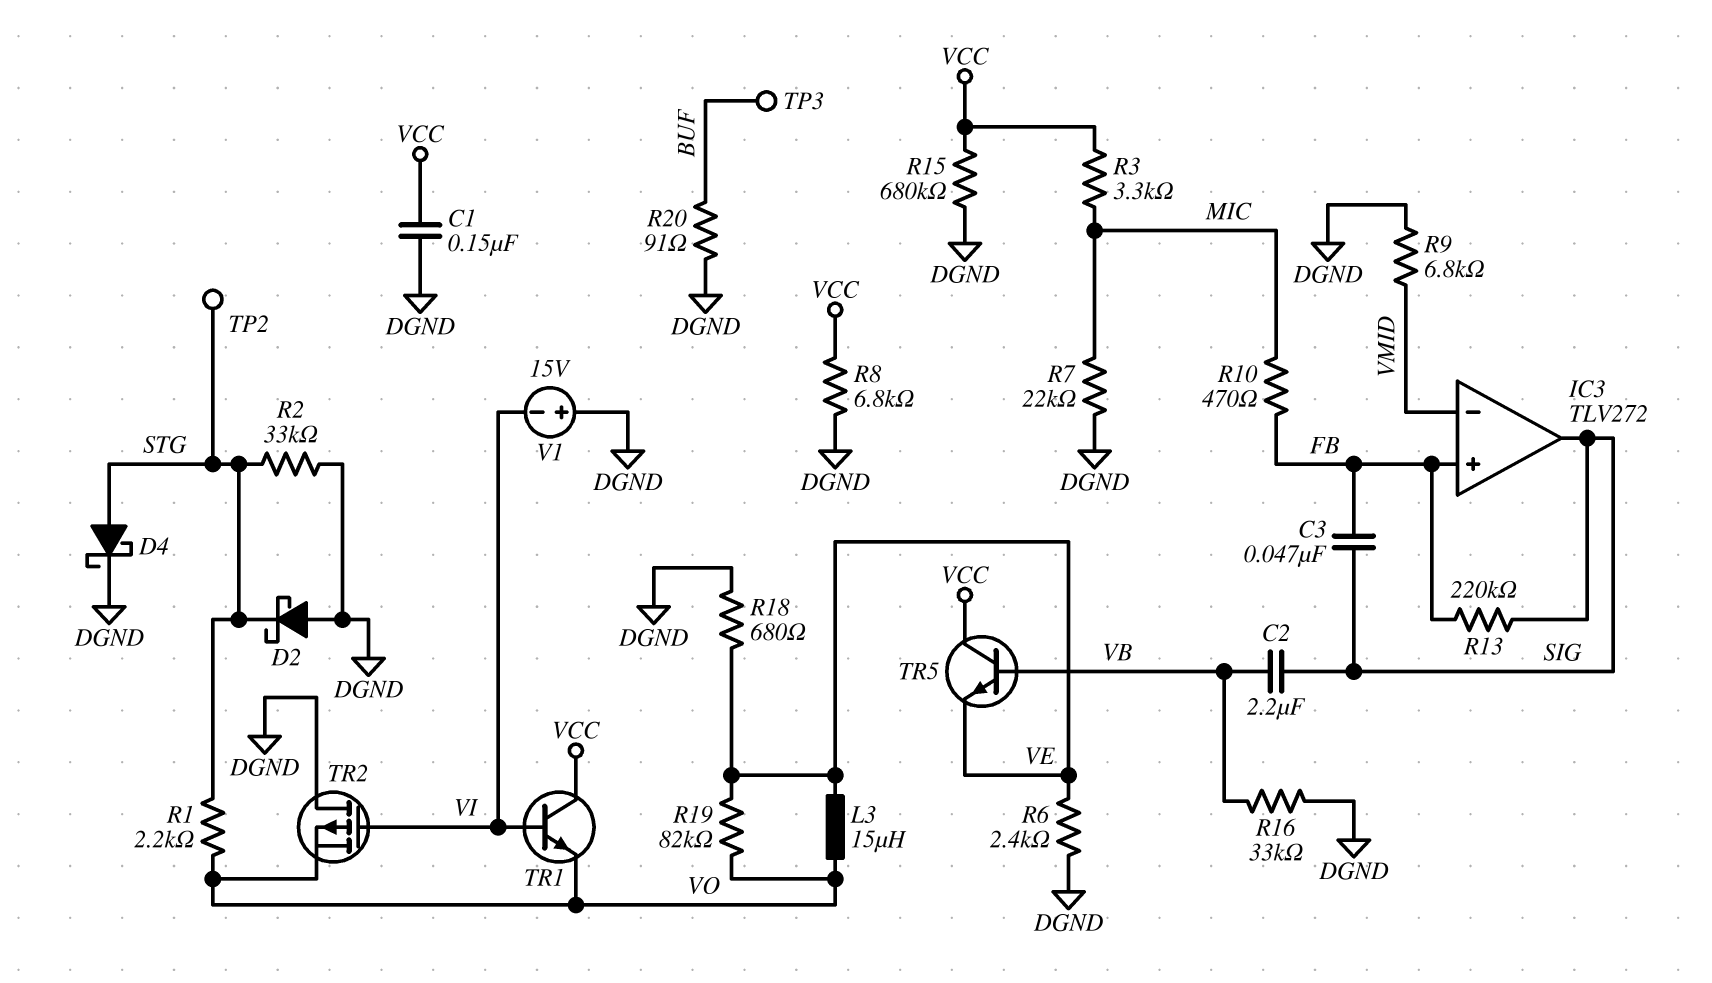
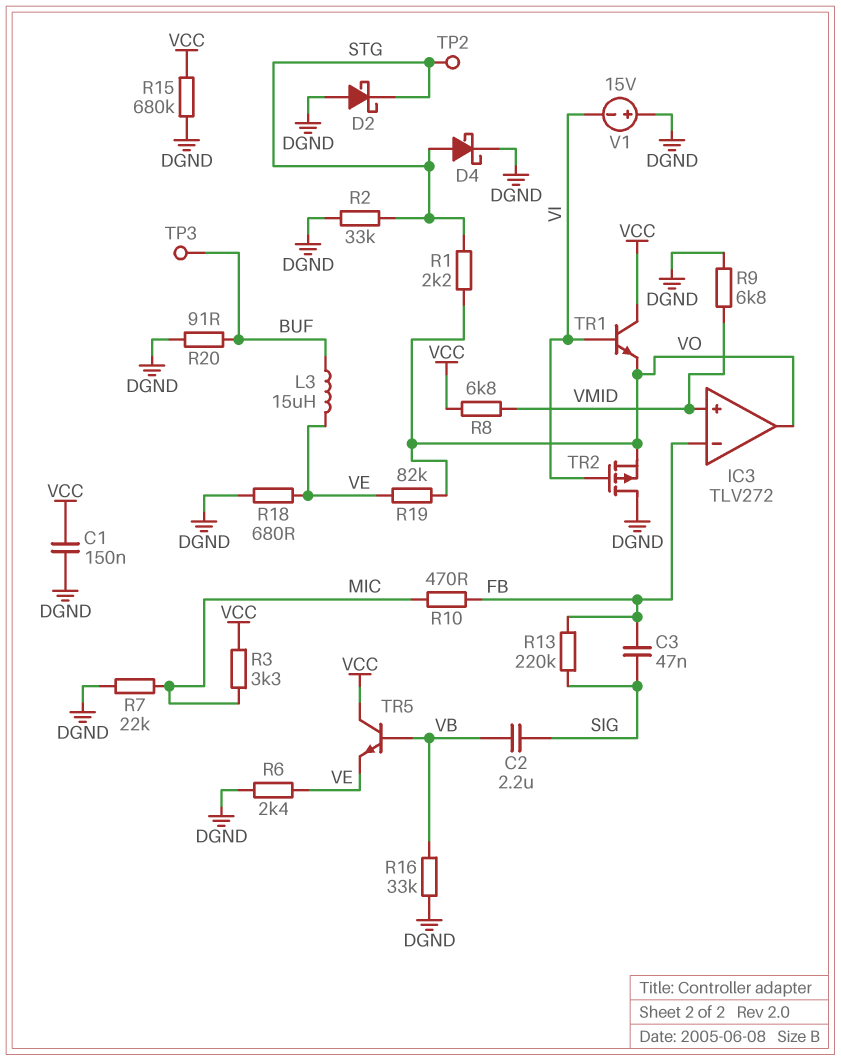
IC3 pin in+: FB -> VMID
IC3 pin in-: VMID -> FB
IC3 pin out: SIG -> VO
L3: 15uH (VE, VO) -> 15uH (BUF, VE)
R8: 6.8k (DGND, VCC) -> 6.8k (VCC, VMID)

